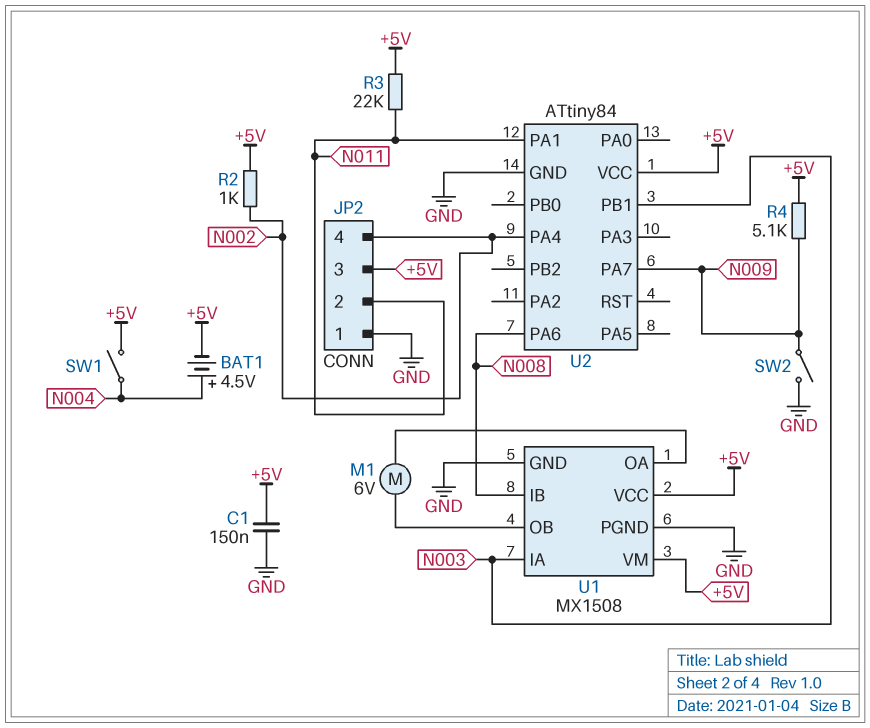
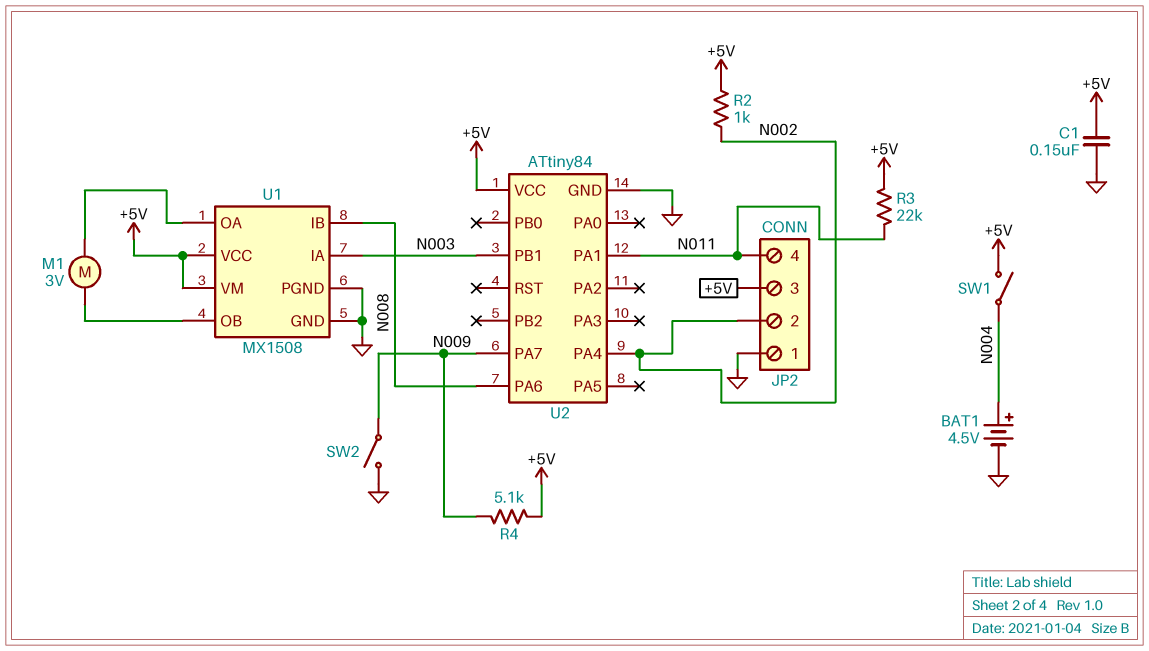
BAT1: 4.5V (plus N004, minus +5V) -> 4.5V (plus N004, minus GND)
JP2 pin 2: N011 -> N002
JP2 pin 4: N002 -> N011
M1: motor 6V (U1/OA, U1/OB) -> motor 3V (U1/OA, U1/OB)

